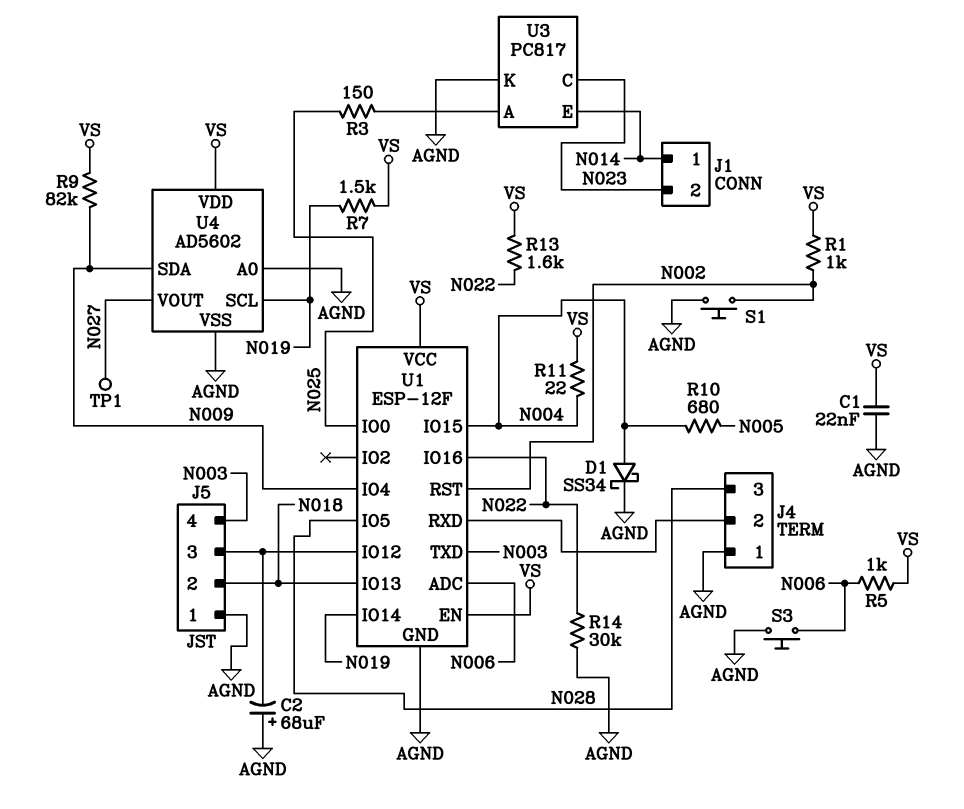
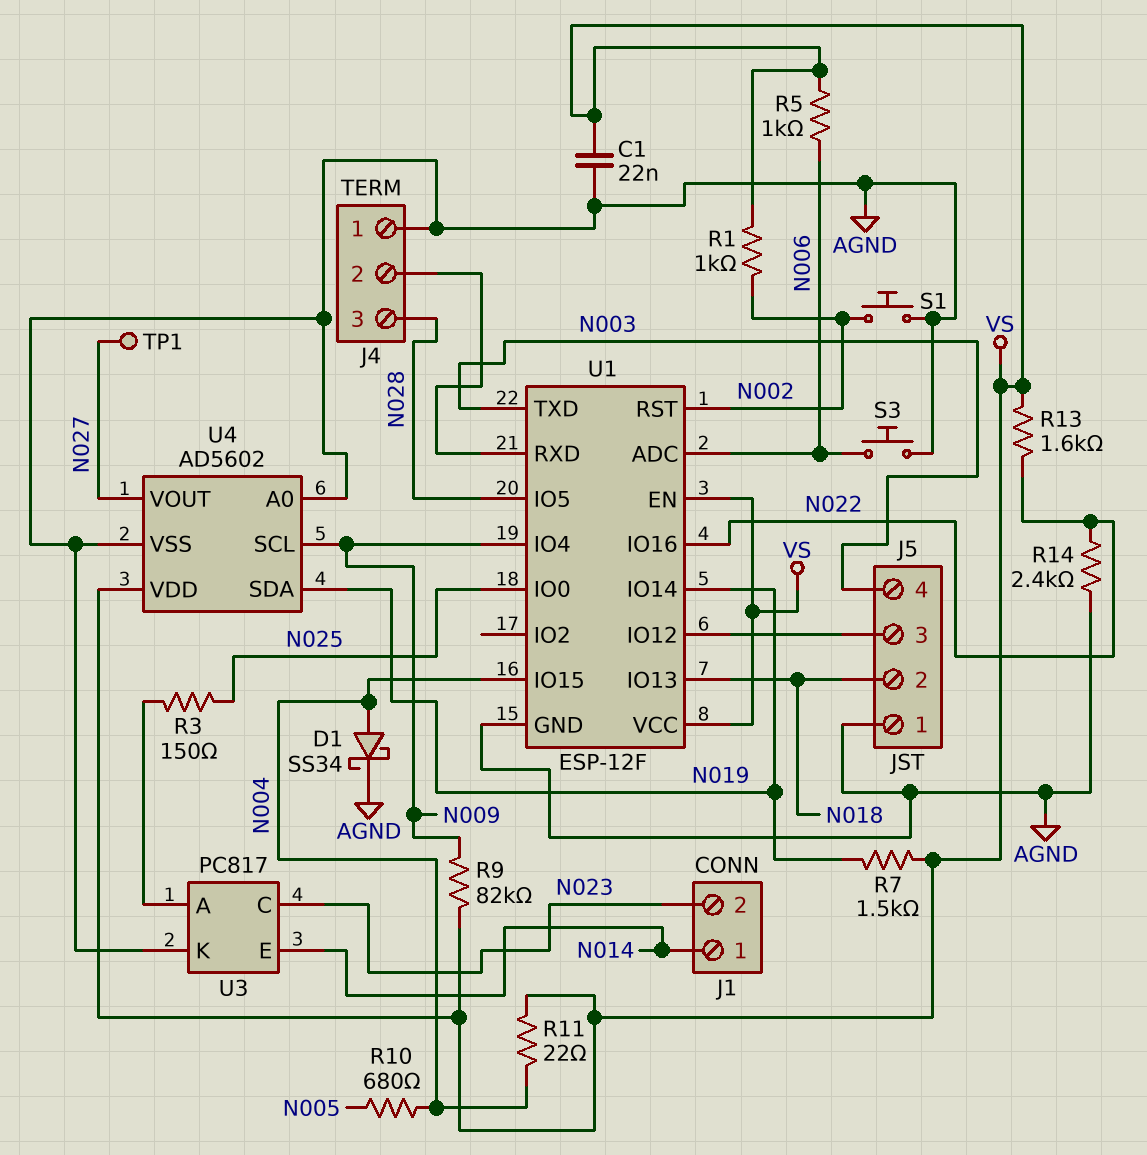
C2: 68uF (plus AGND, minus J5/3) -> none
R14: 30k (AGND, N022) -> 2.4k (AGND, N022)
U4 pin SCL: N019 -> N009
U4 pin SDA: N009 -> N019

